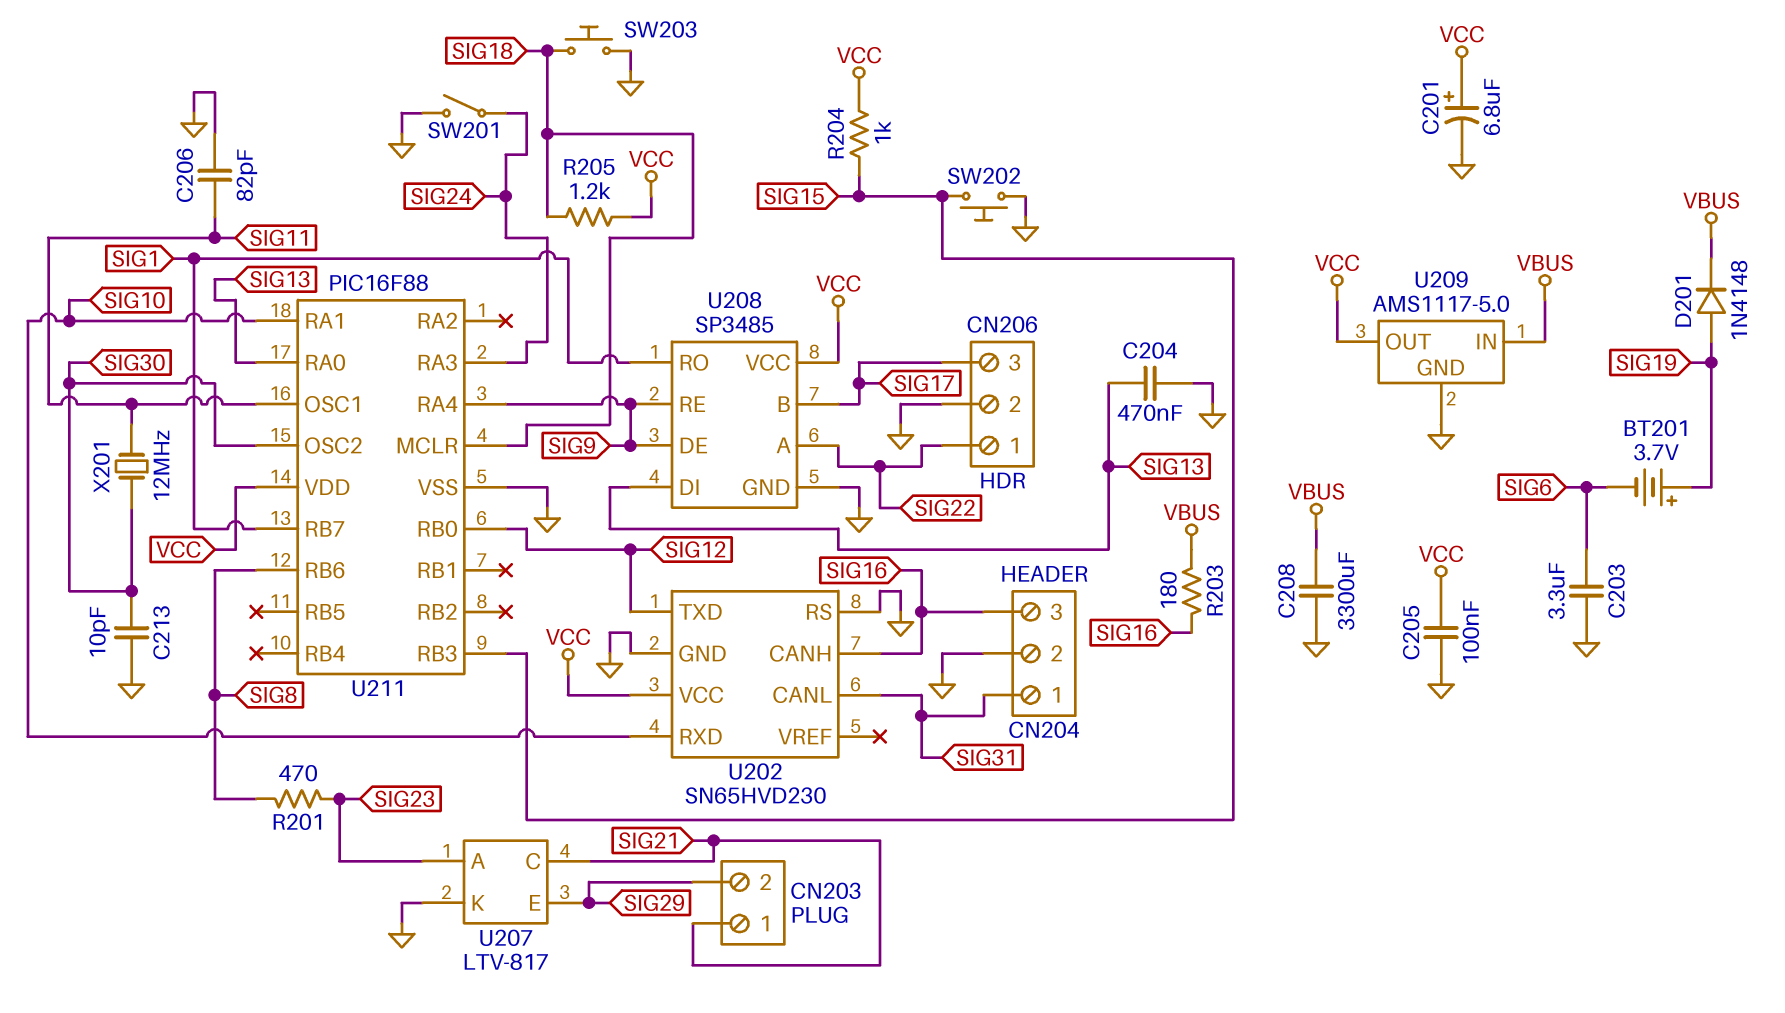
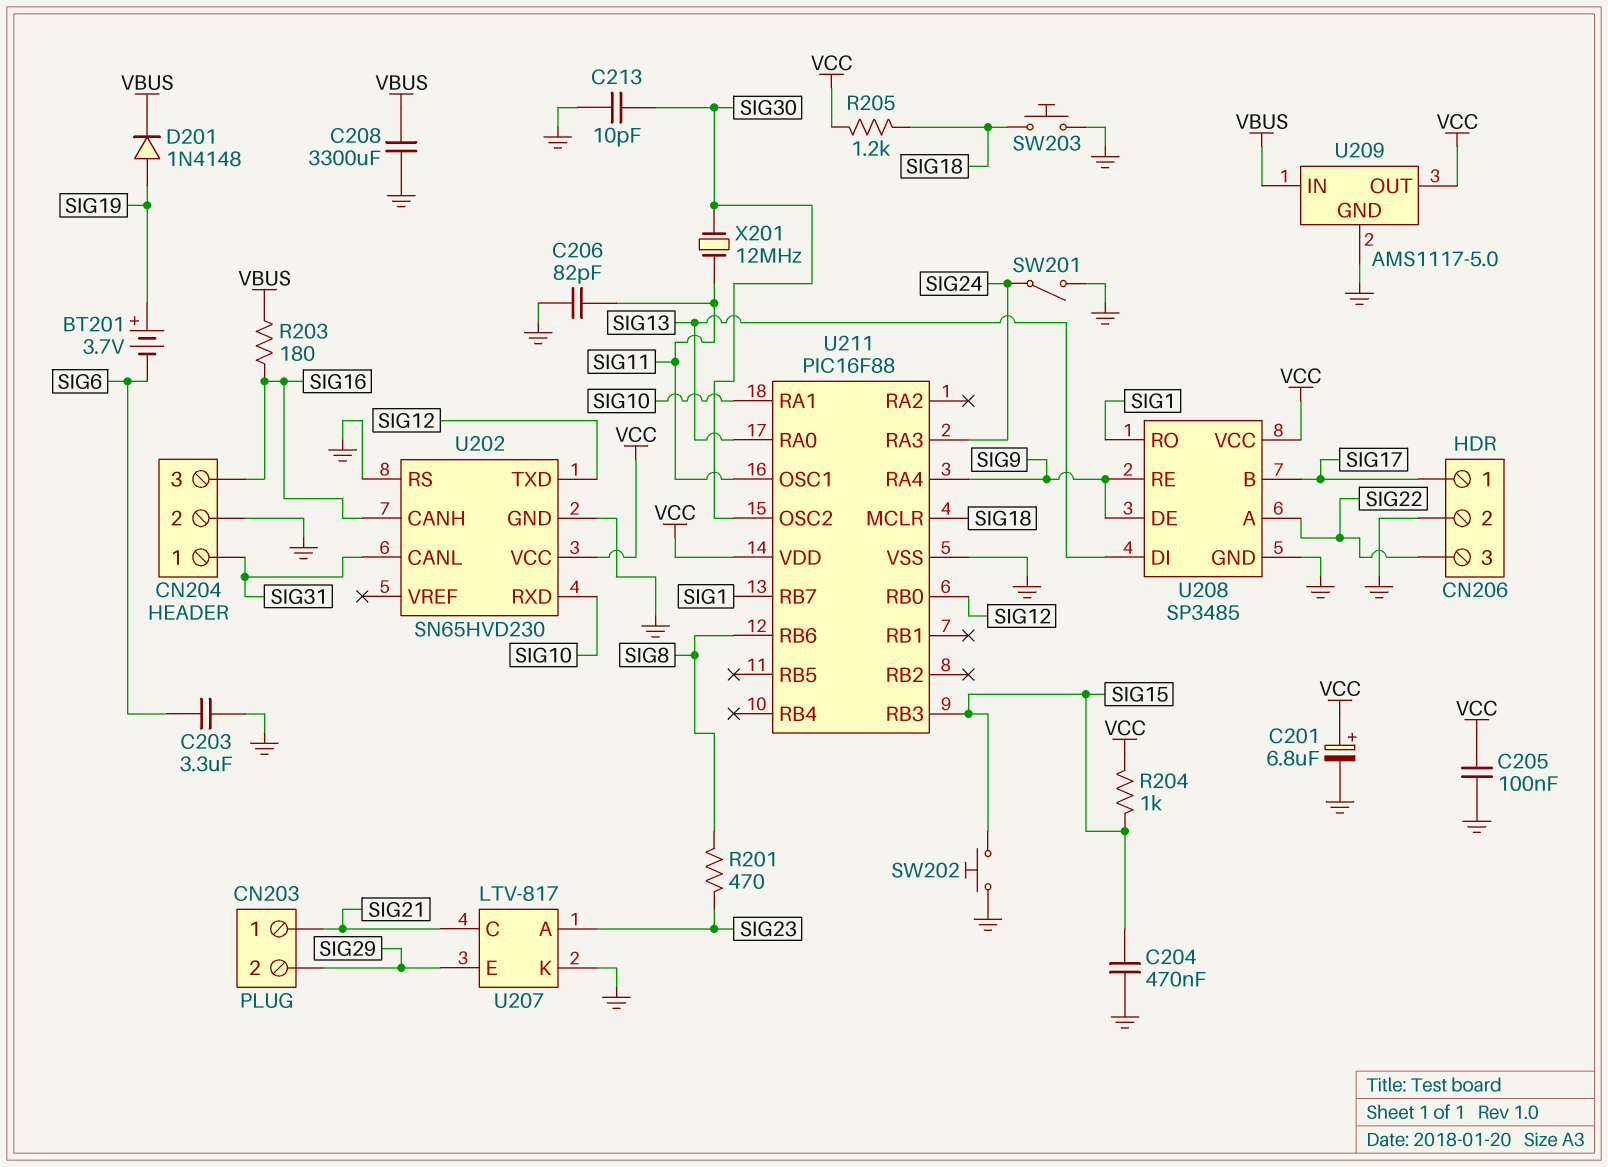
C204: 470nF (GND, SIG13) -> 470nF (GND, SIG15)
CN206 pin 1: SIG22 -> SIG17
CN206 pin 3: SIG17 -> SIG22

